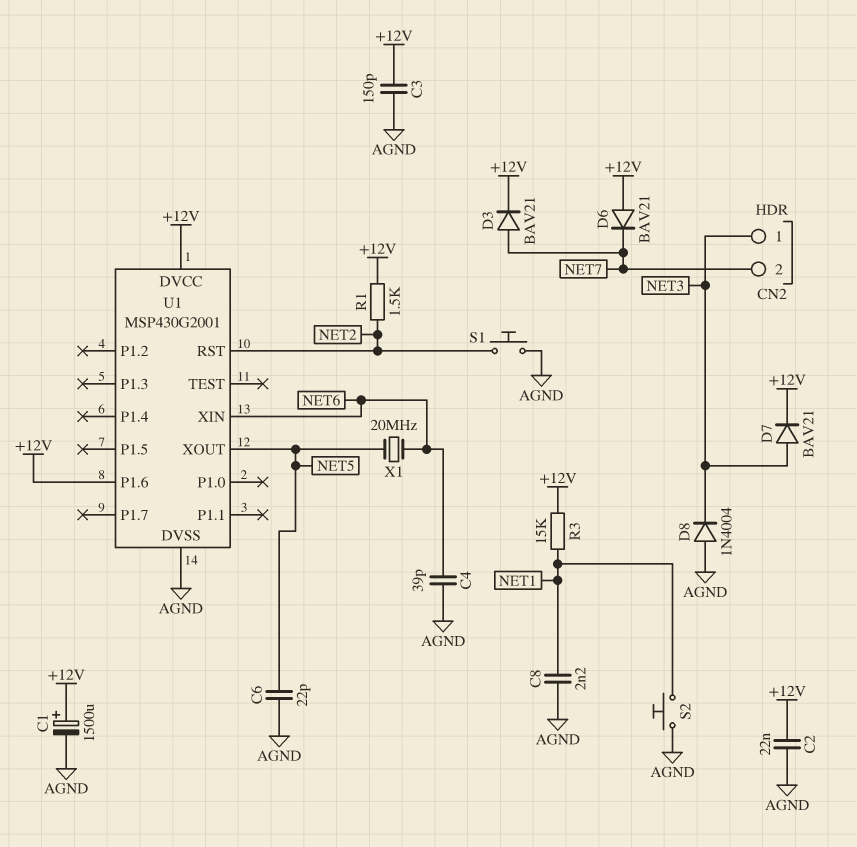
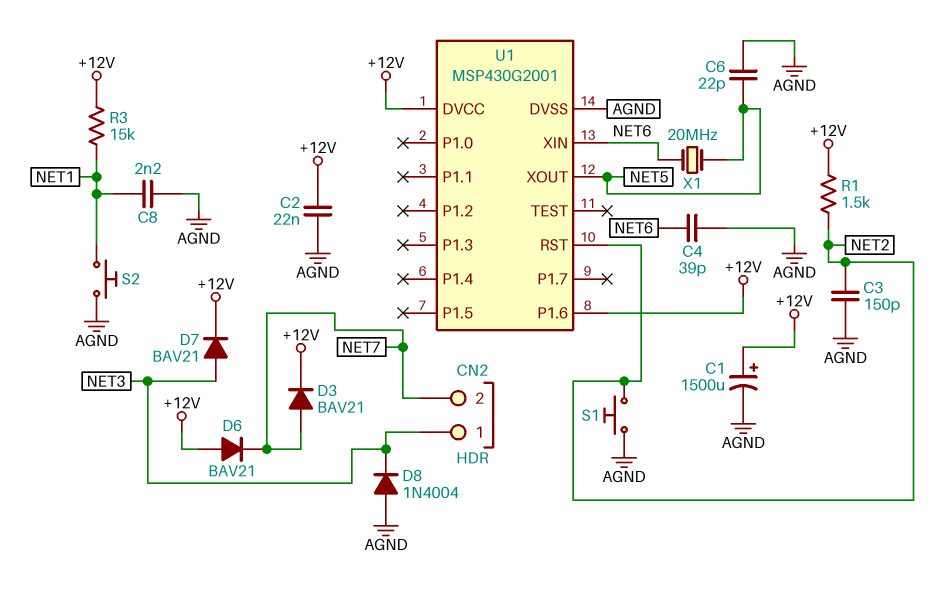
C3: 150pF (+12V, AGND) -> 150pF (AGND, NET2)

